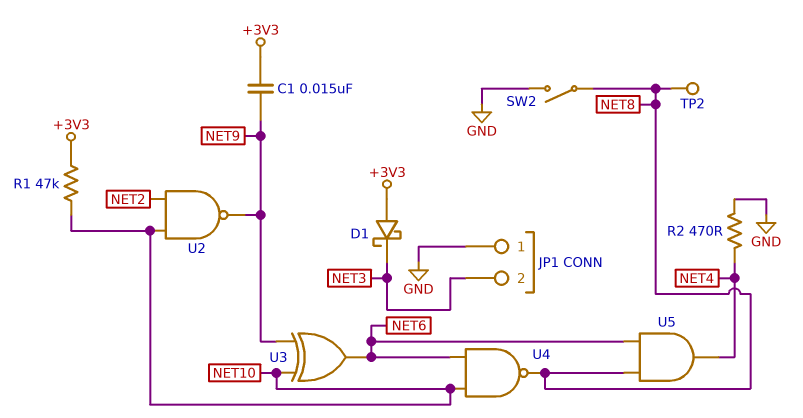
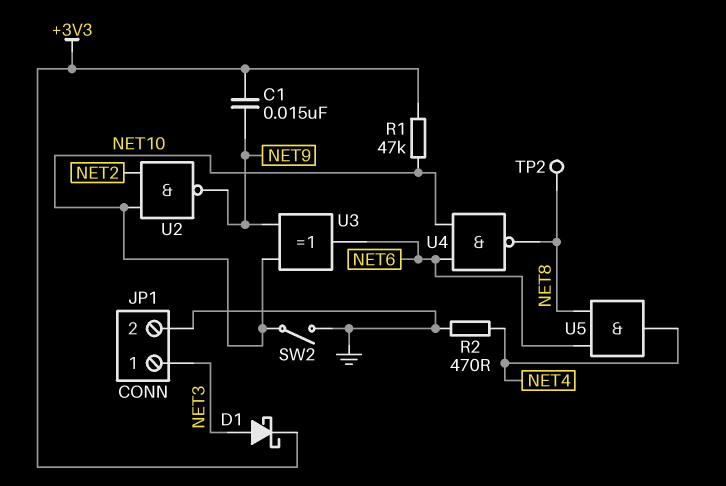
D1: schottky (A +3V3, K NET3) -> schottky (A NET3, K +3V3)
JP1 pin 1: GND -> NET3
JP1 pin 2: NET3 -> GND
SW2: switch (GND, NET8) -> switch (GND, NET10)

